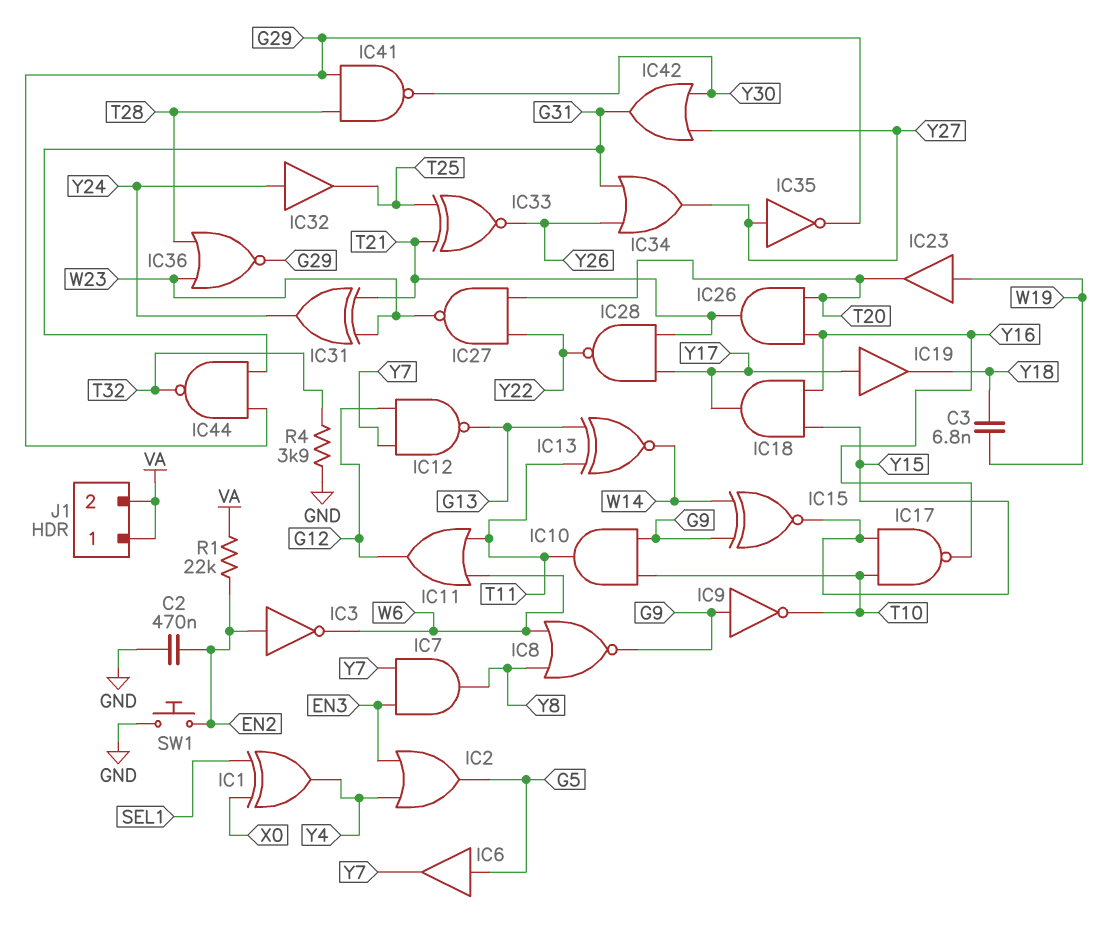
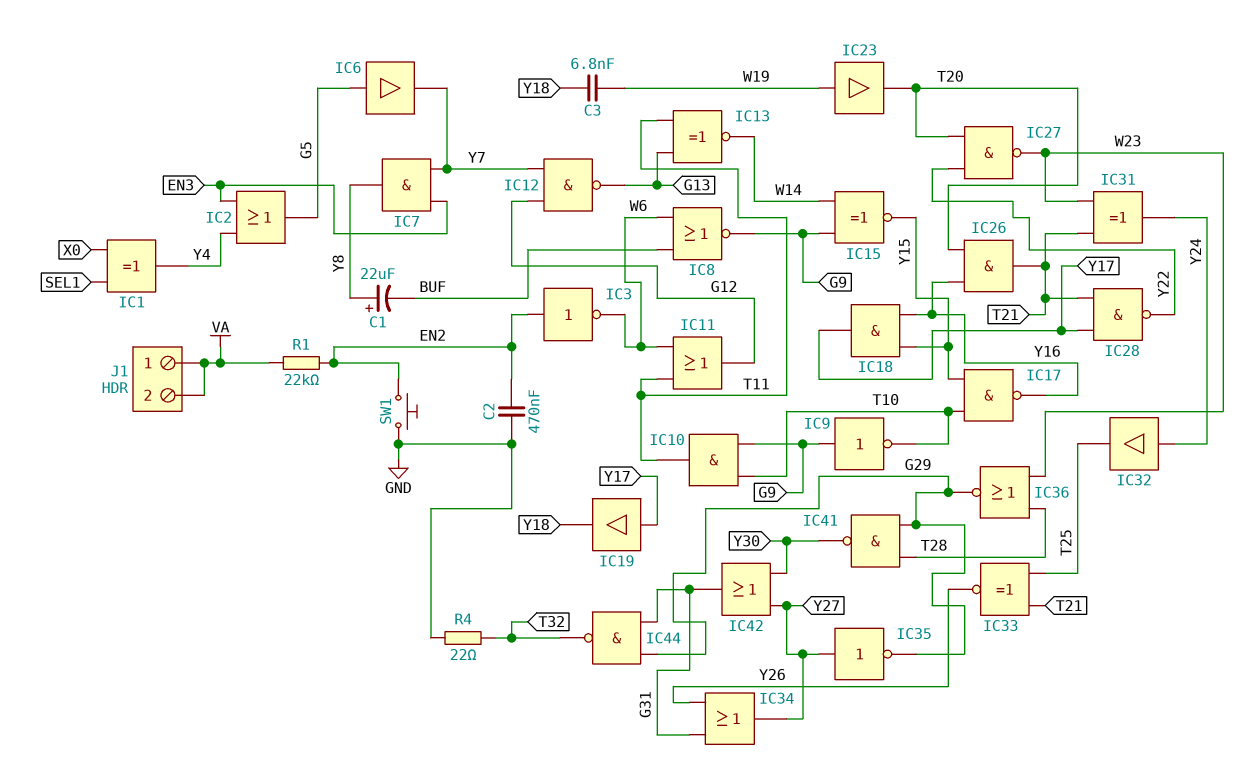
C1: none -> 22uF (plus Y8, minus BUF)
IC8: NOR (in W6, in Y8, out G9) -> NOR (in BUF, in W6, out G9)
R4: 3.9k (GND, T32) -> 22 (GND, T32)

